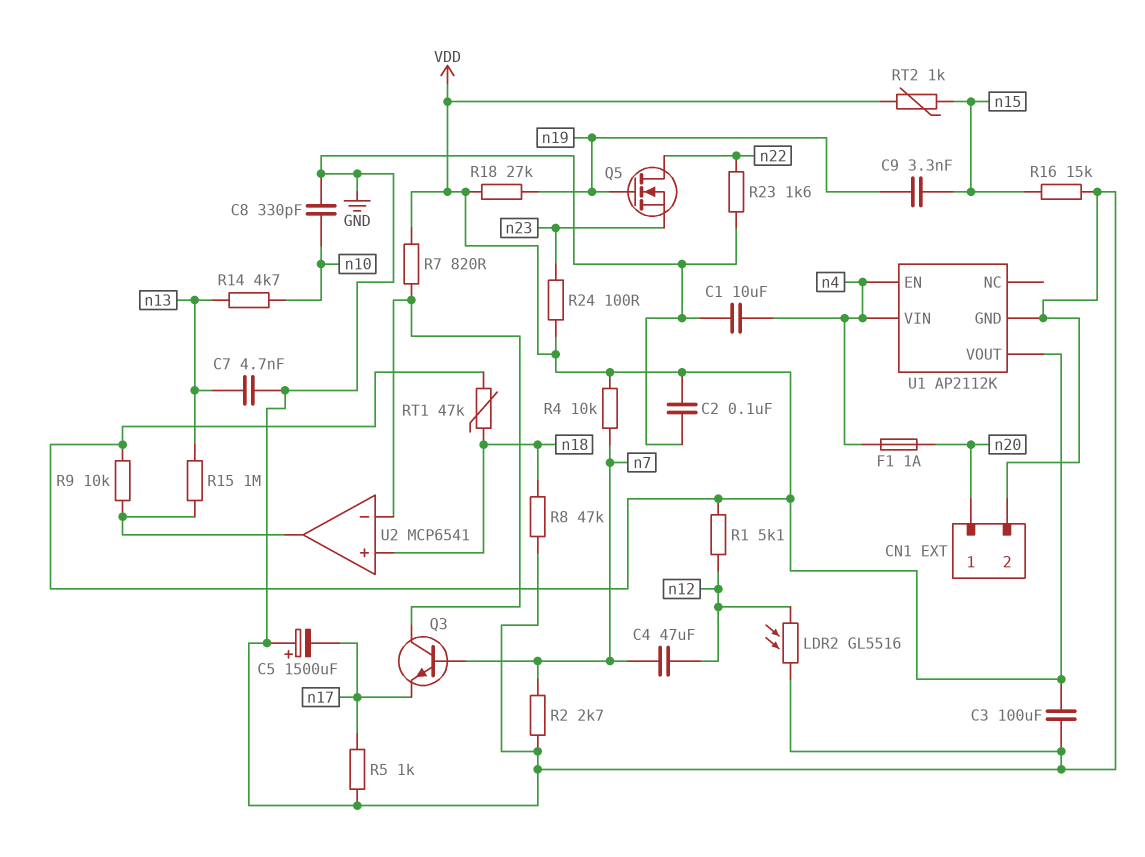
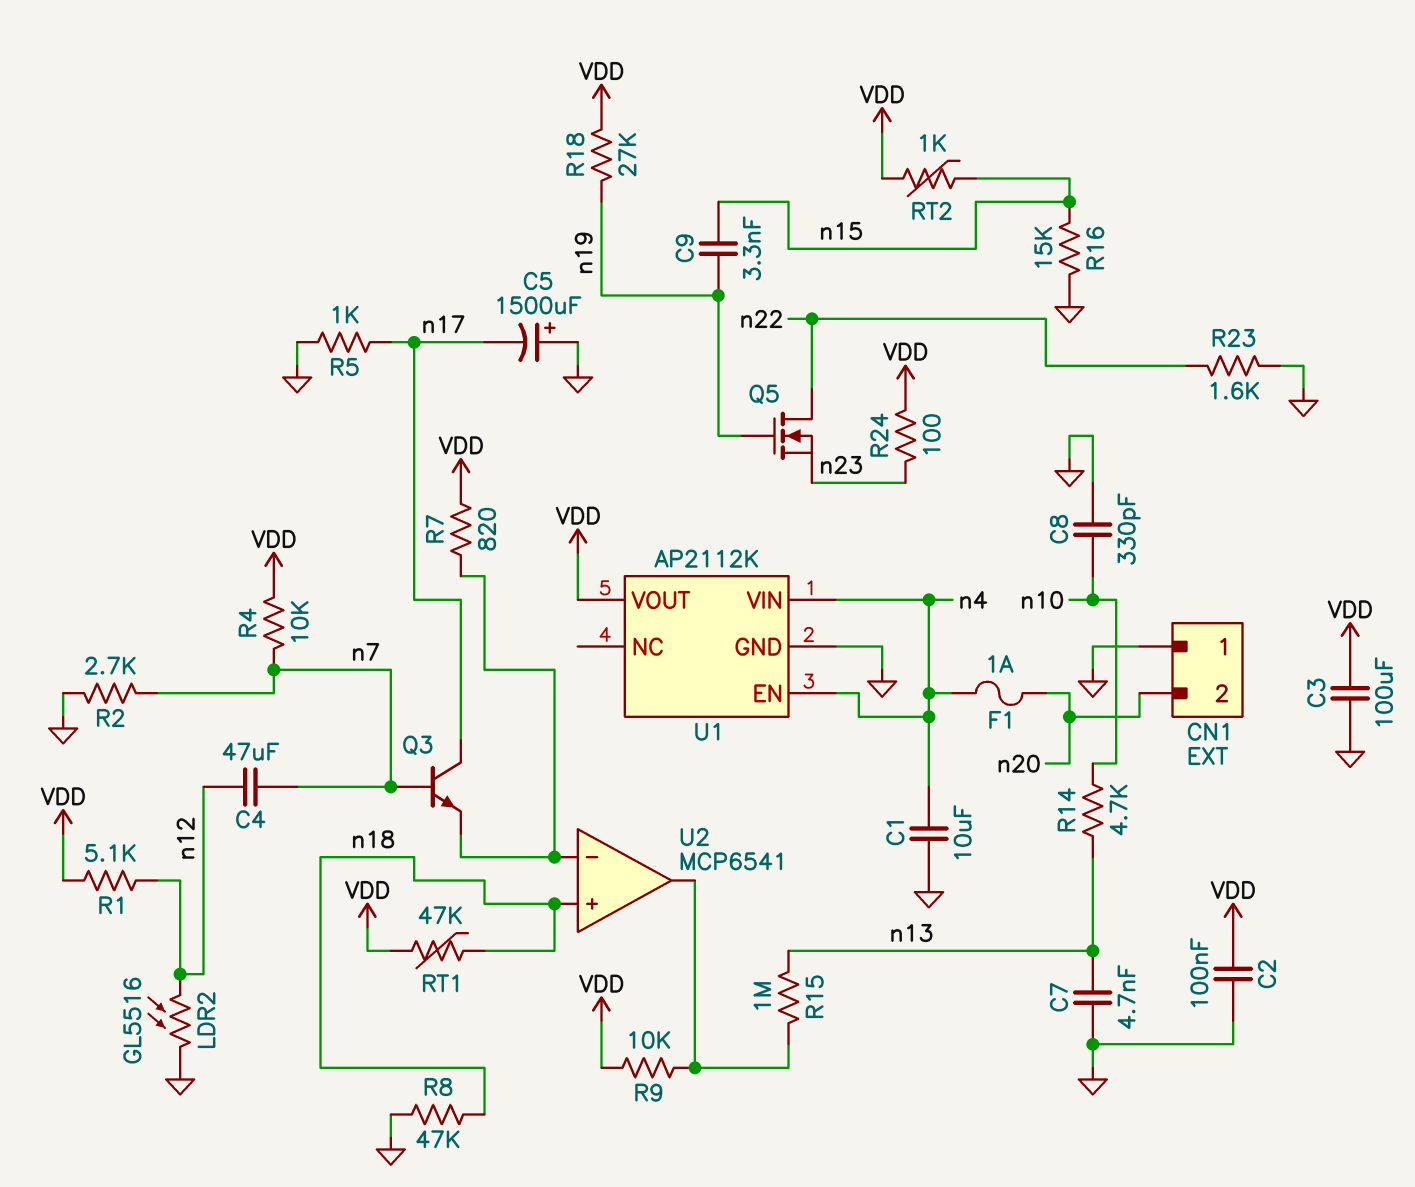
CN1 pin 1: n20 -> GND
CN1 pin 2: GND -> n20
Q3: NPN (B n7, C U2/in-, E n17) -> NPN (B n7, C n17, E U2/in-)

